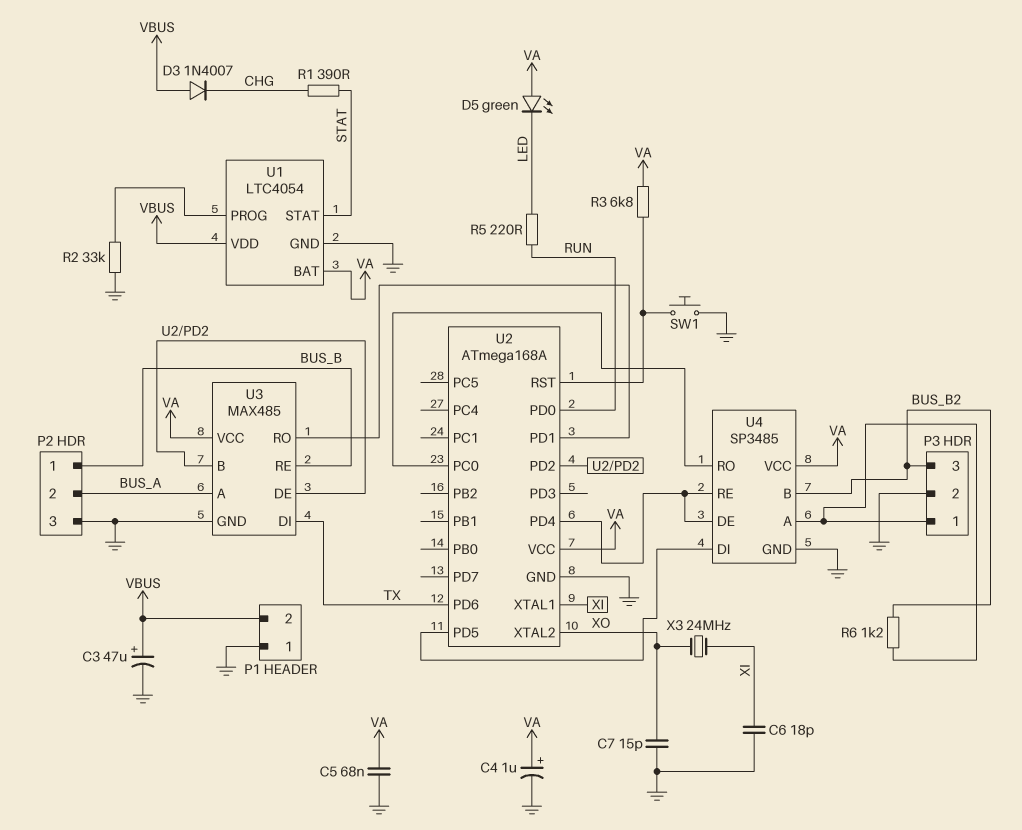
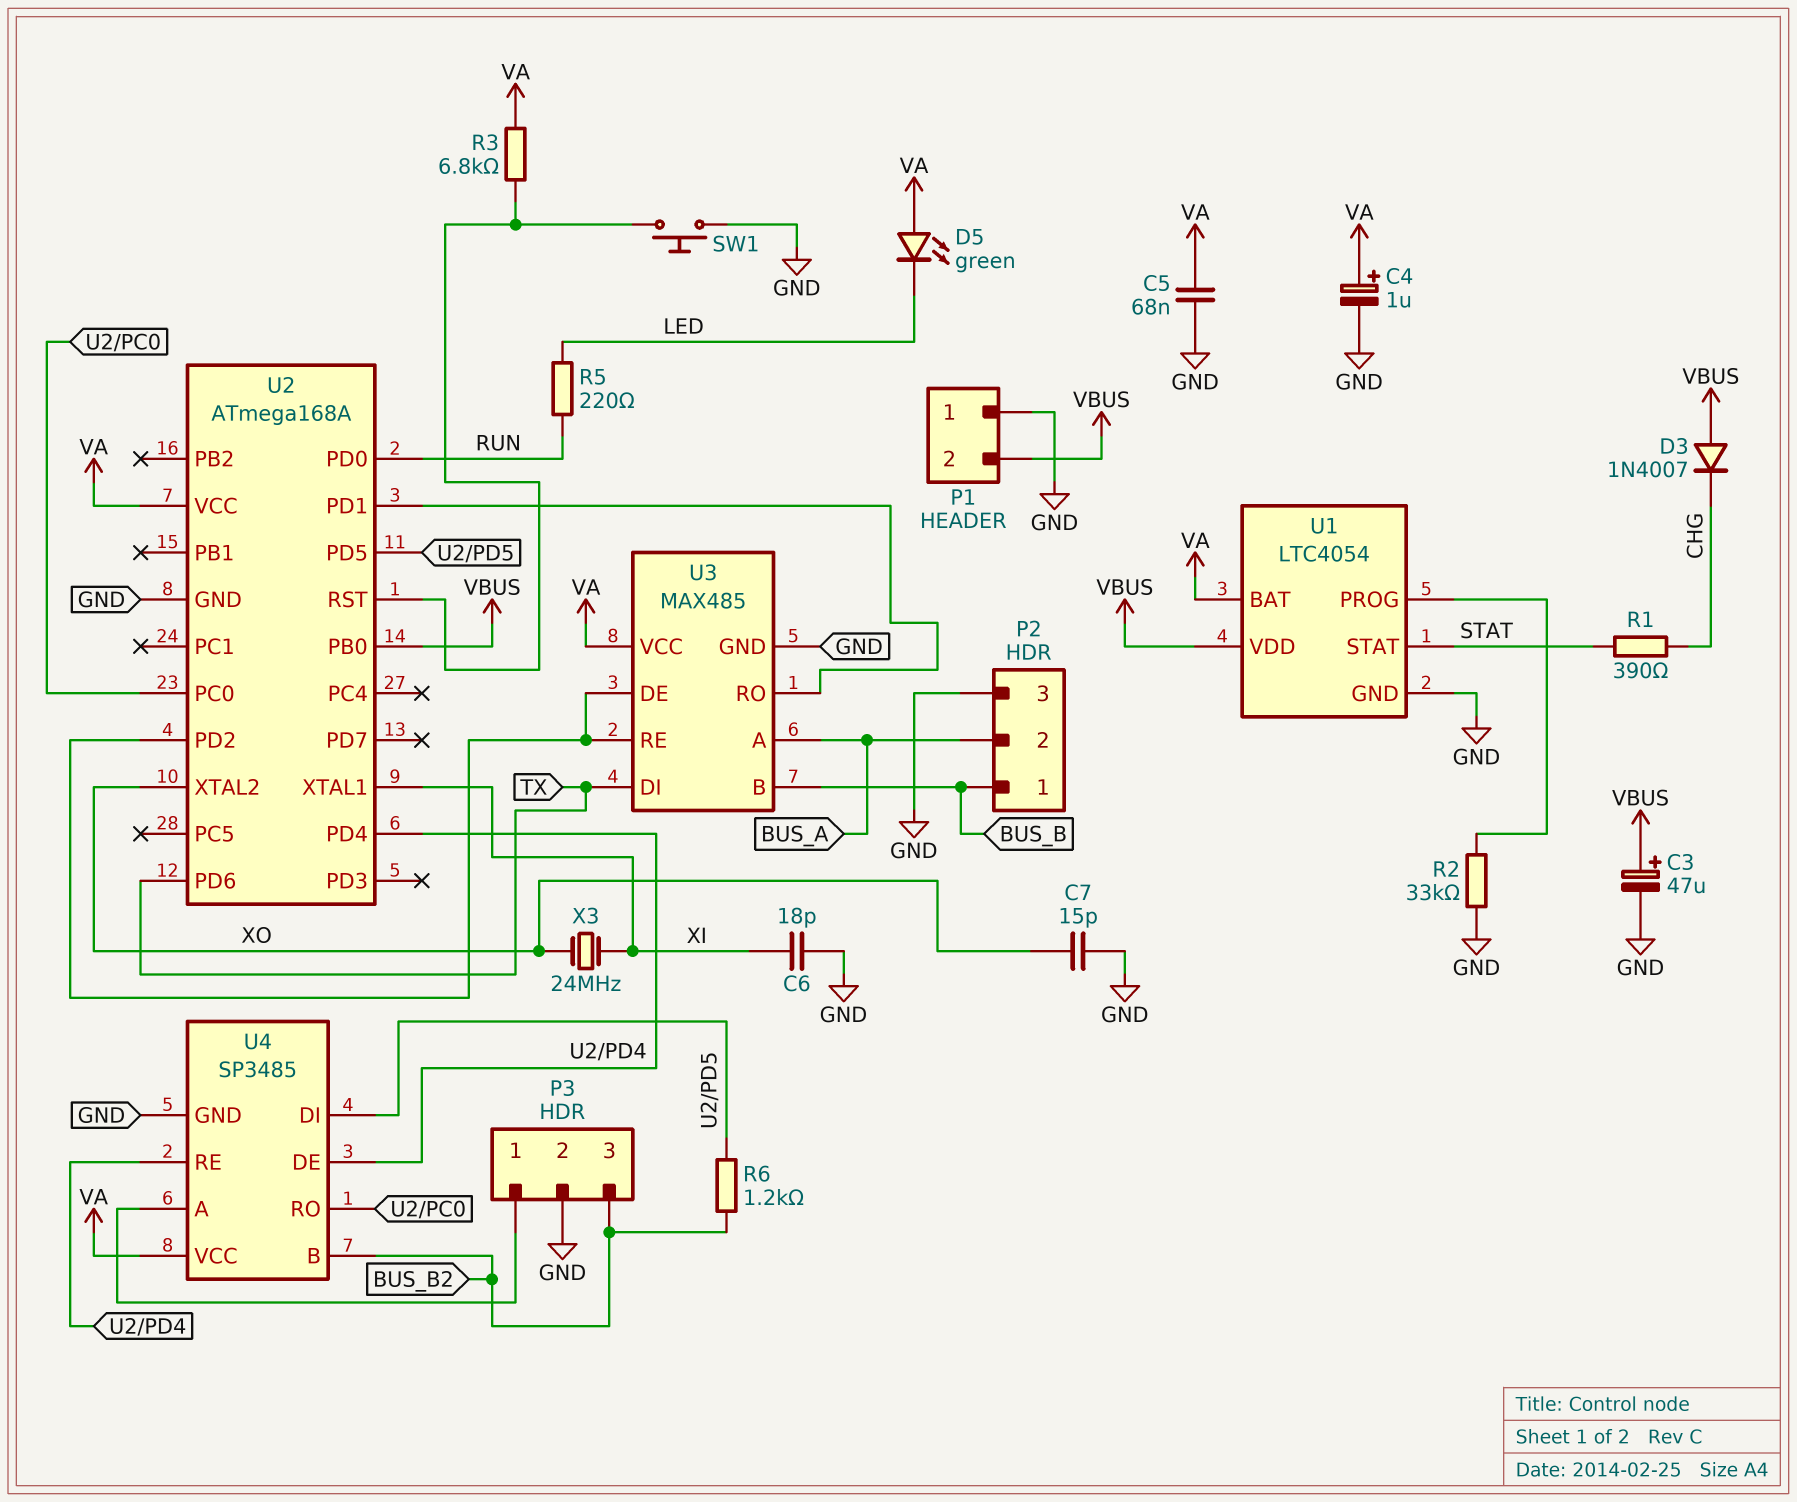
R6: 1.2k (BUS_B2, P3/1) -> 1.2k (BUS_B2, U2/PD5)
U2 pin PB0: none -> VBUS
U3 pin B: U2/PD2 -> BUS_B
U3 pin RE: BUS_B -> U2/PD2

